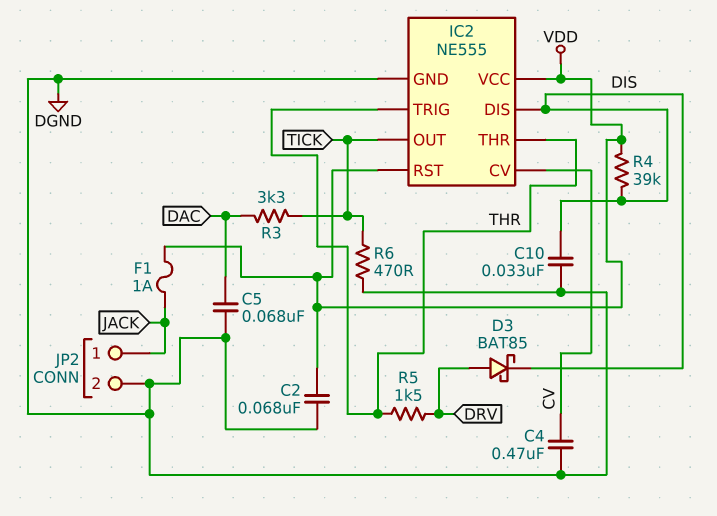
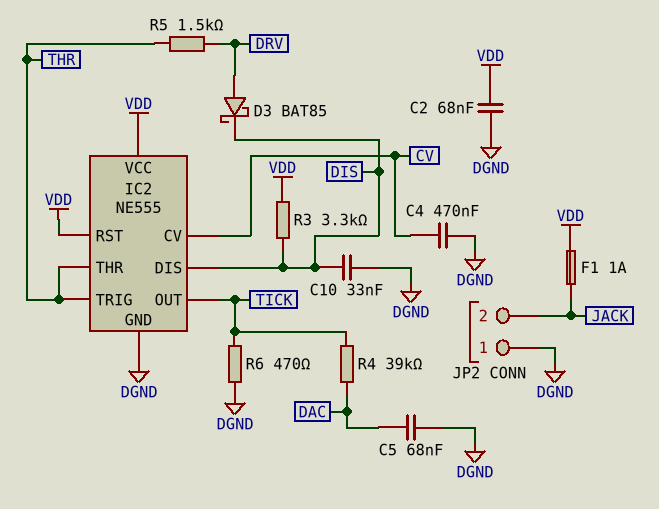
JP2 pin 1: JACK -> DGND
JP2 pin 2: DGND -> JACK
R3: 3.3k (DAC, TICK) -> 3.3k (DIS, VDD)
R4: 39k (DIS, VDD) -> 39k (DAC, TICK)

